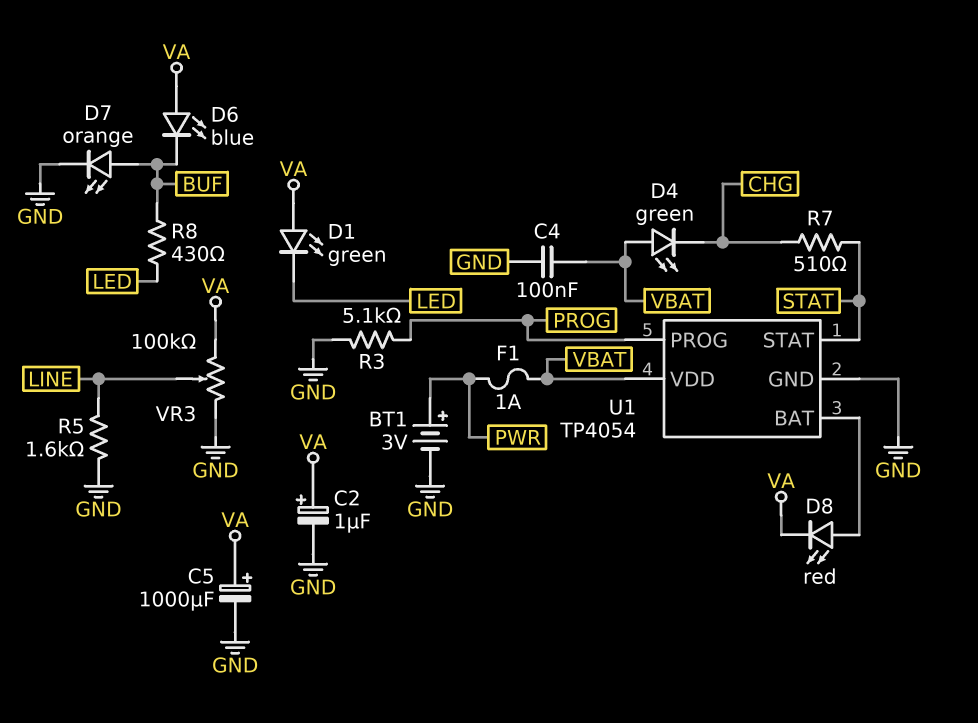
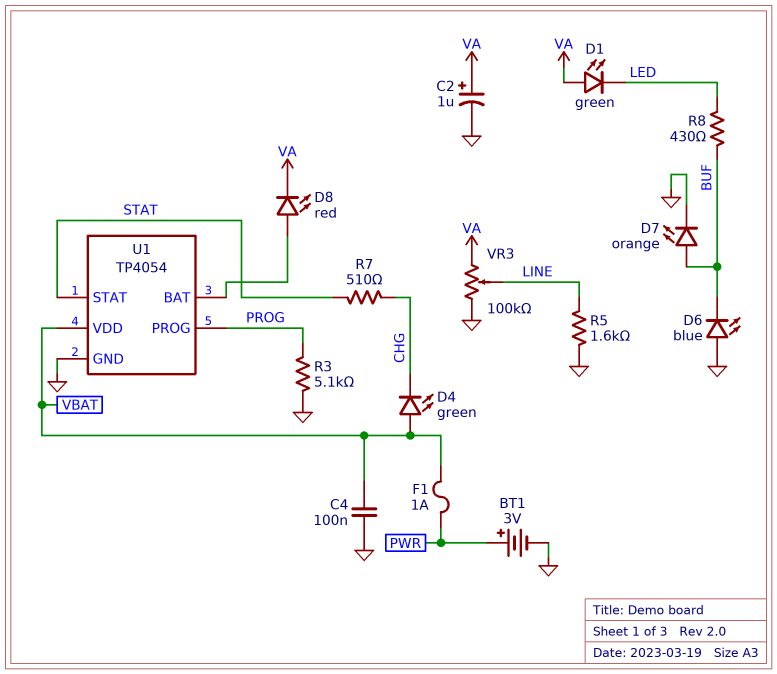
C5: 1000uF (plus VA, minus GND) -> none
D6: LED blue (A VA, K BUF) -> LED blue (A GND, K BUF)

